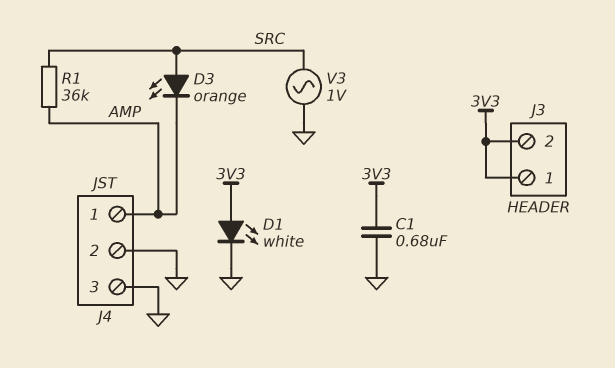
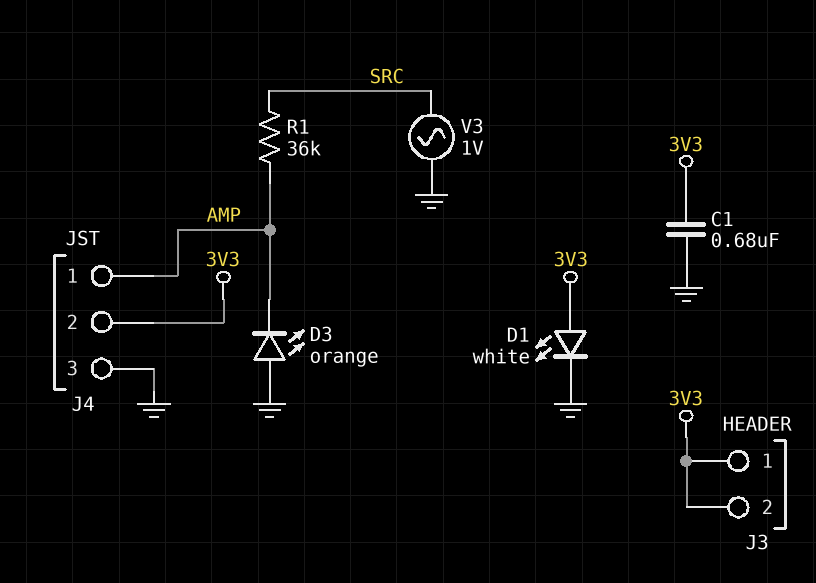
D3: LED orange (A SRC, K AMP) -> LED orange (A GND, K AMP)
J4 pin 2: GND -> 3V3

